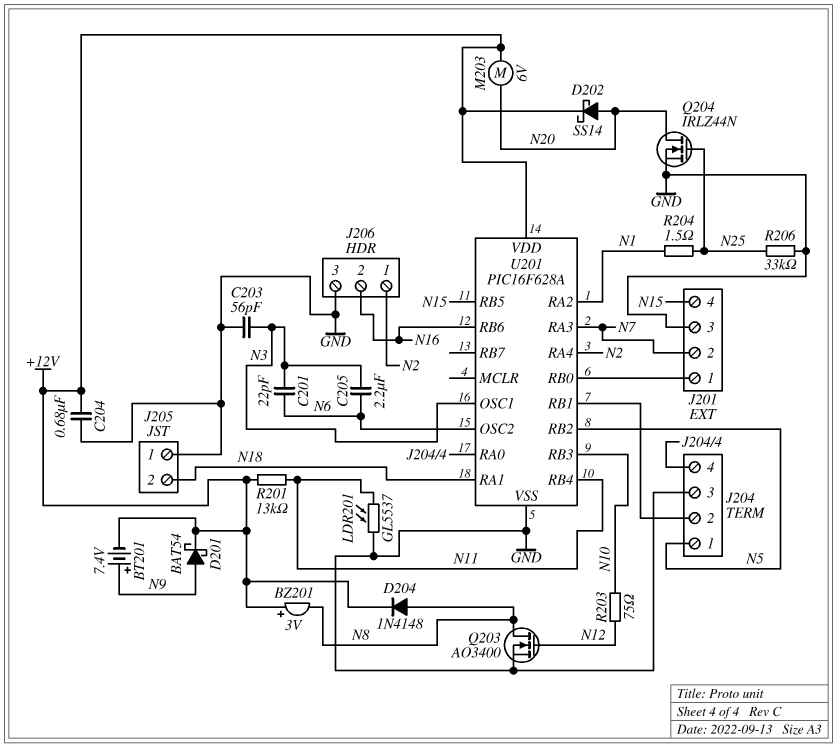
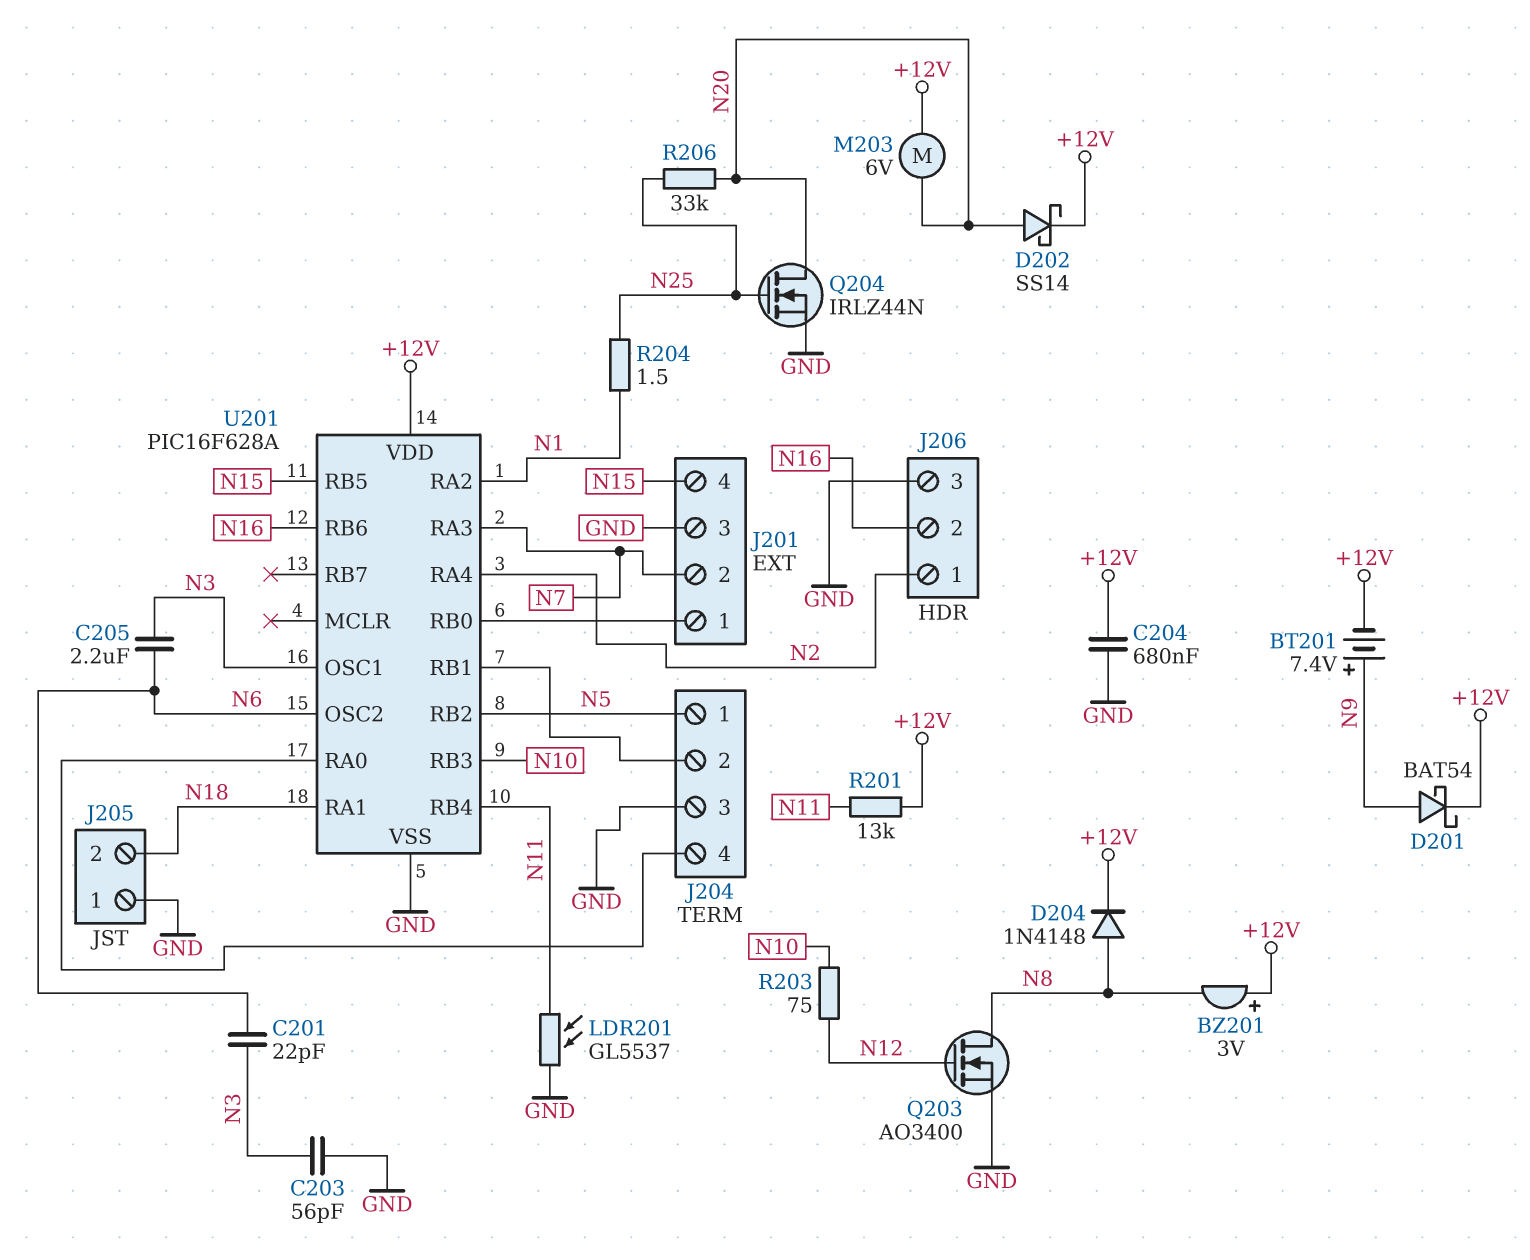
R206: 33k (GND, N25) -> 33k (N20, N25)

